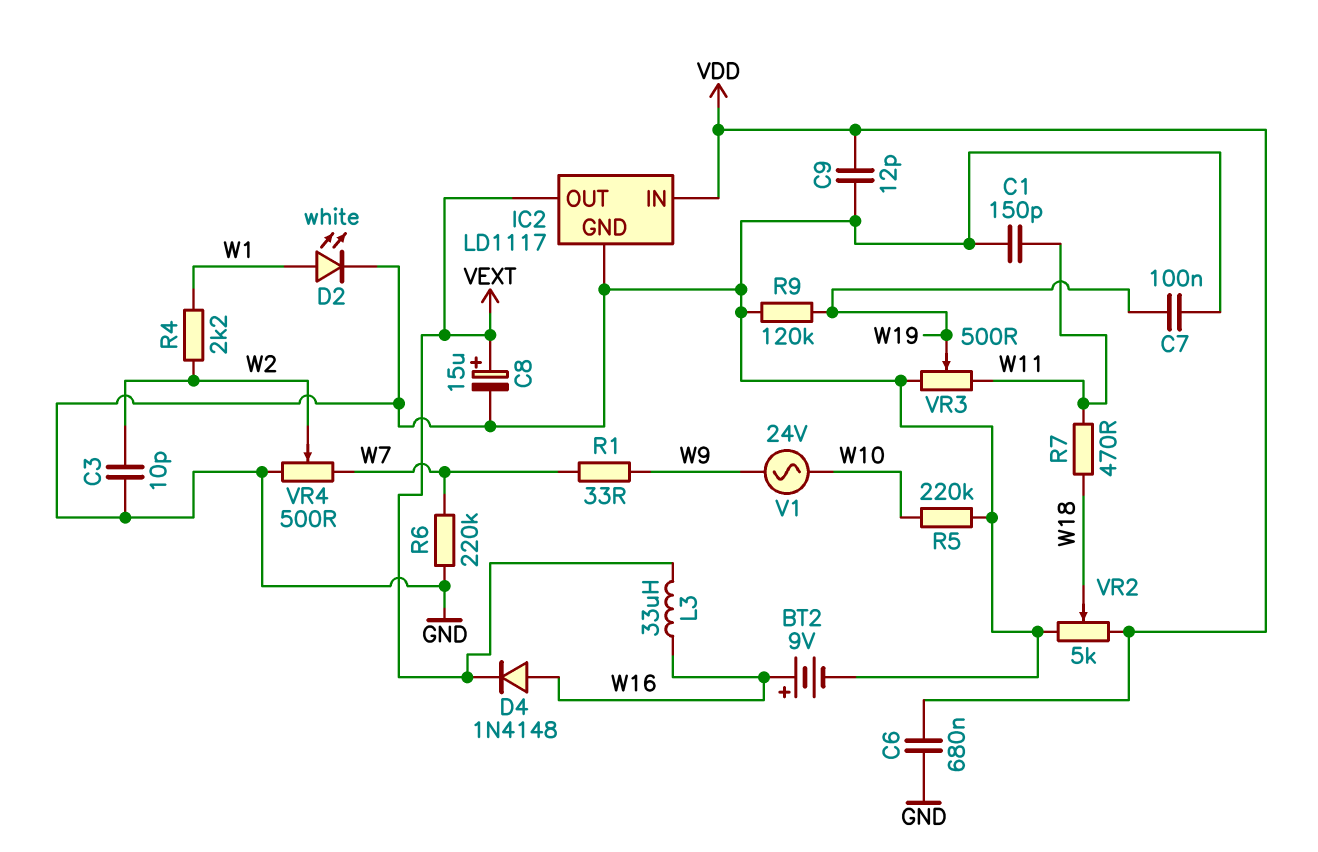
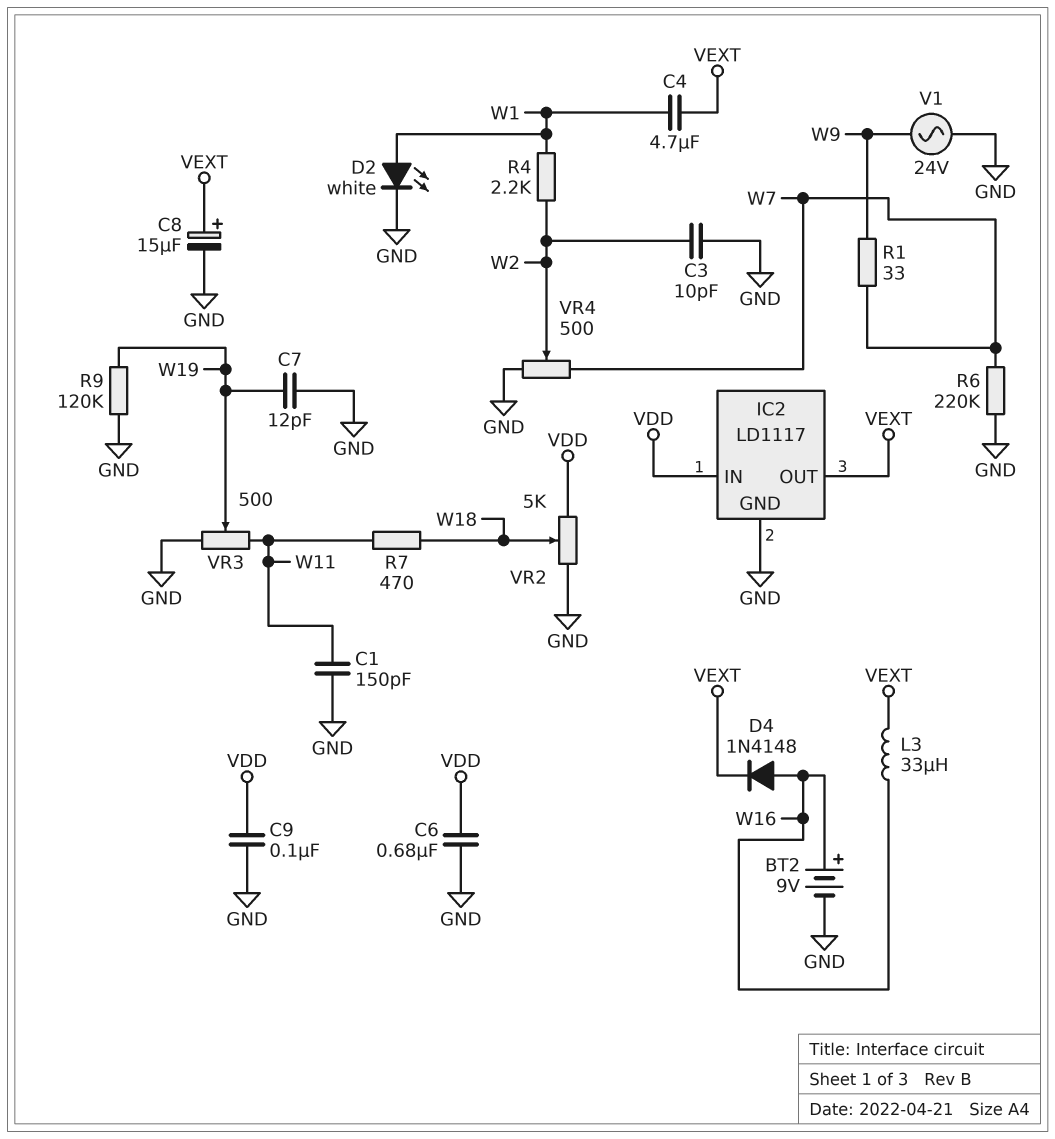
C4: none -> 4.7uF (VEXT, W1)
C7: 100nF (GND, W19) -> 12pF (GND, W19)
C9: 12pF (GND, VDD) -> 100nF (GND, VDD)
R5: 220k (GND, W10) -> none
V1: AC 24V (W9, W10) -> AC 24V (GND, W9)

